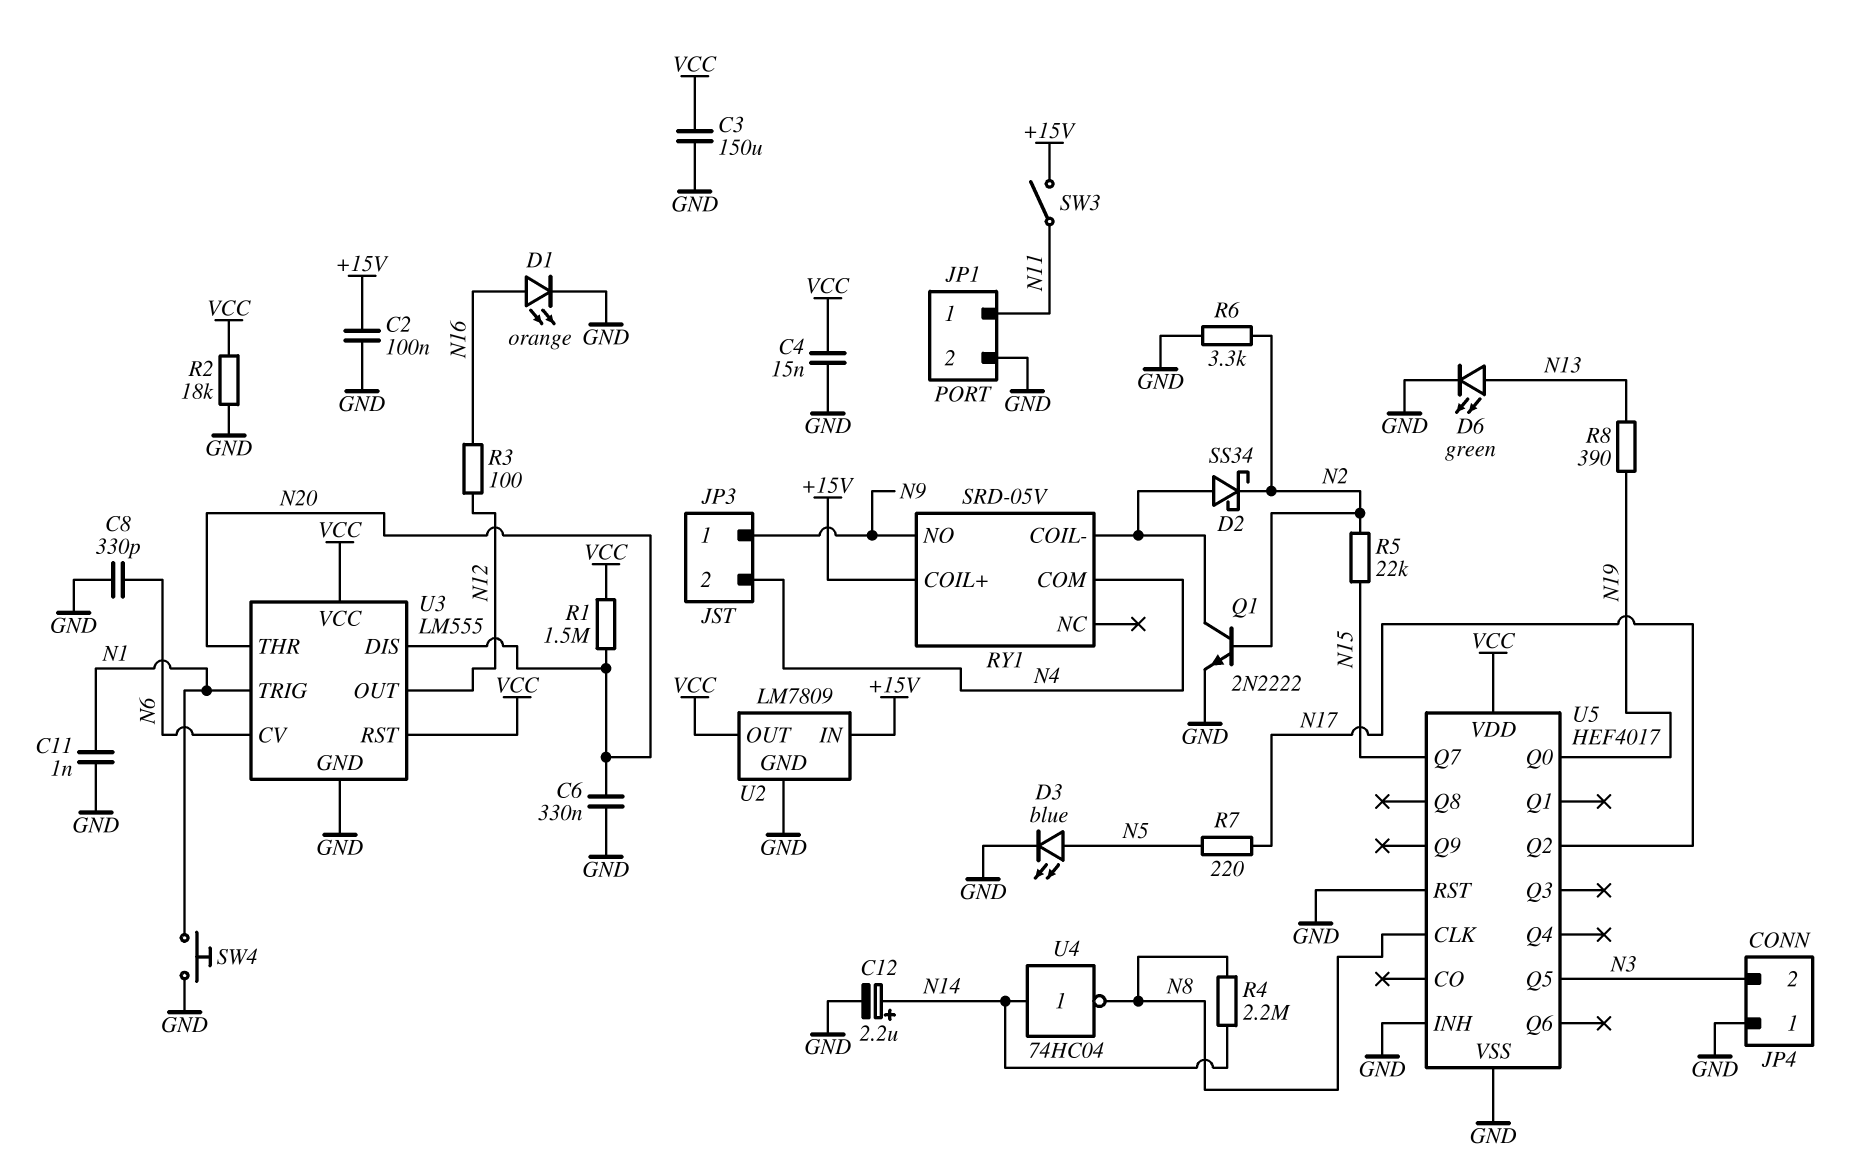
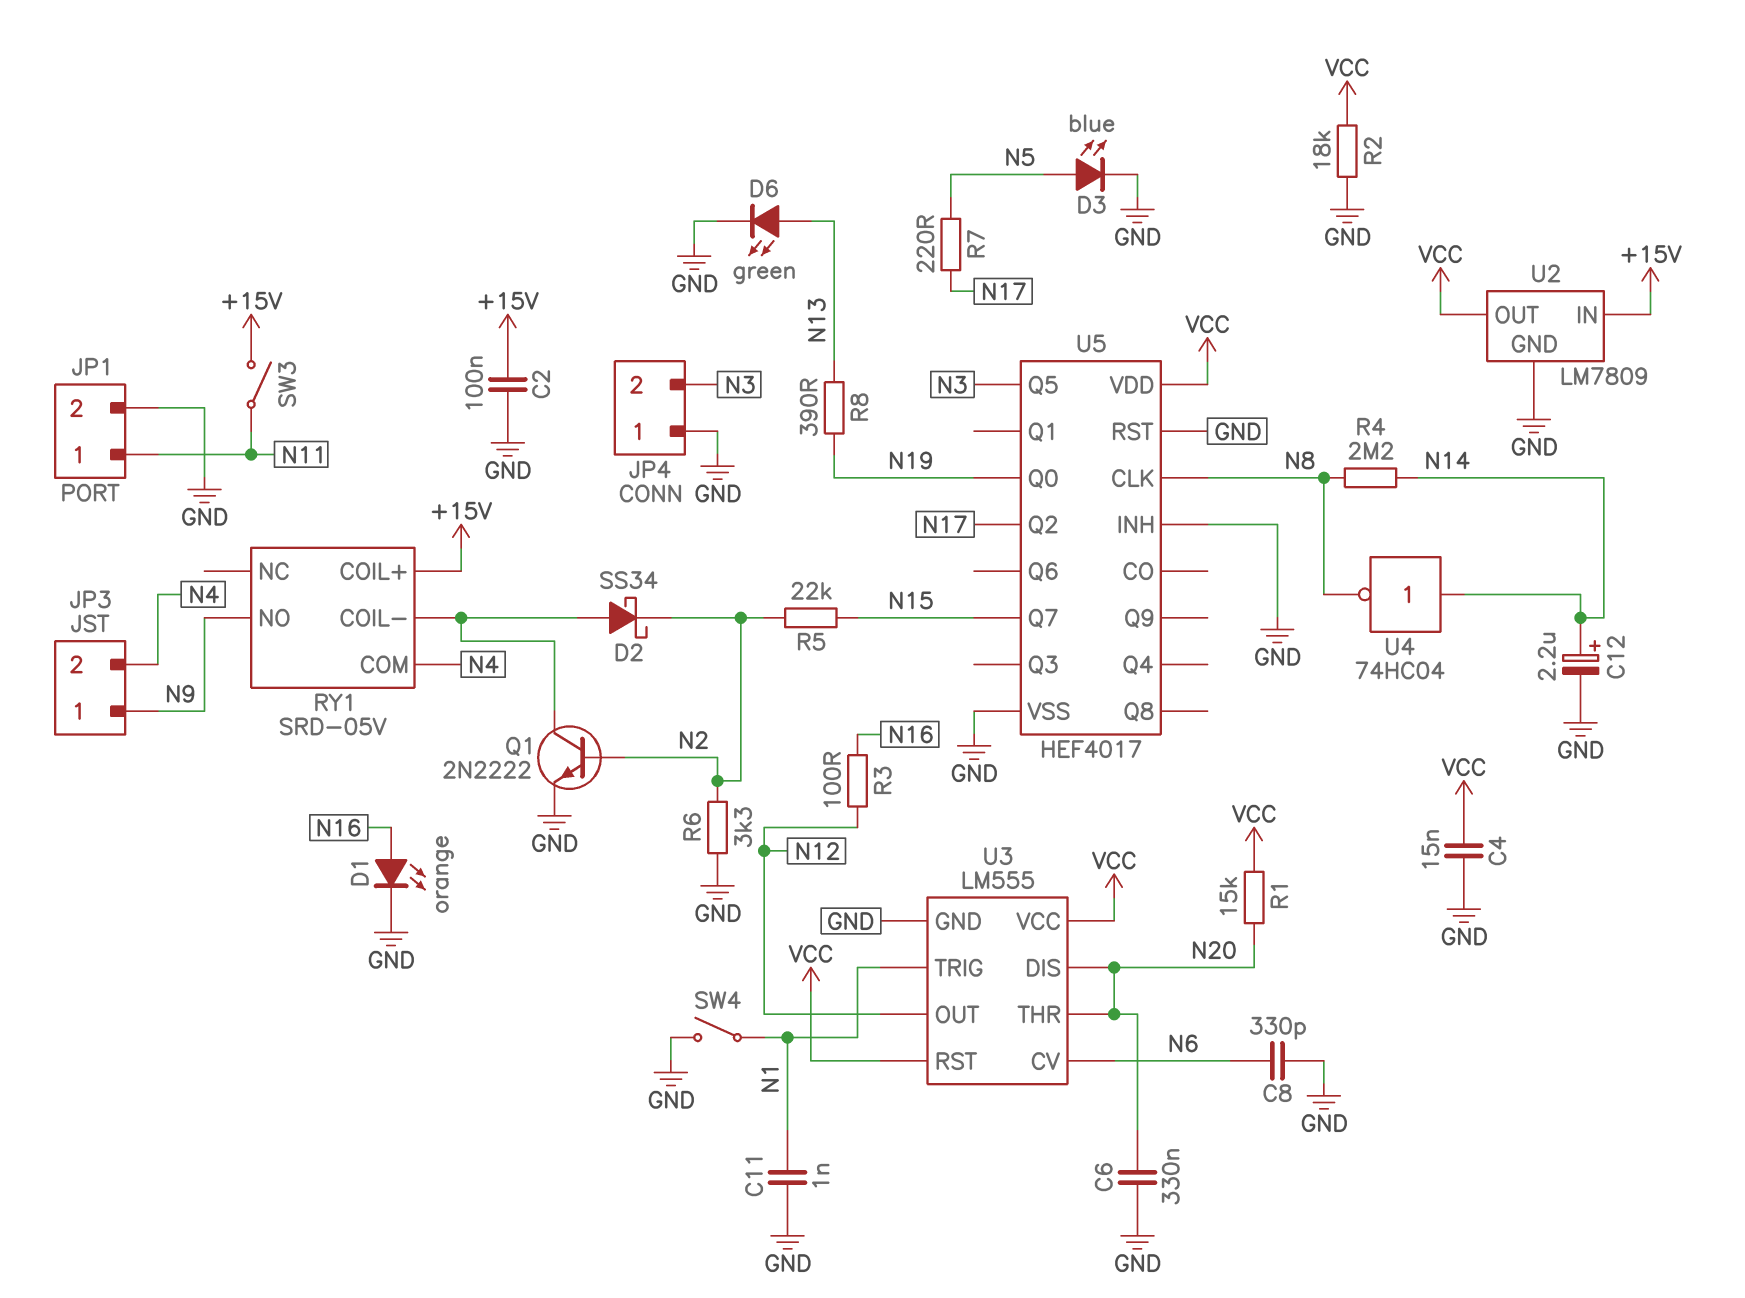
C3: 150uF (GND, VCC) -> none
R1: 1.5M (N20, VCC) -> 15k (N20, VCC)
SW4: button (GND, N1) -> switch (GND, N1)

